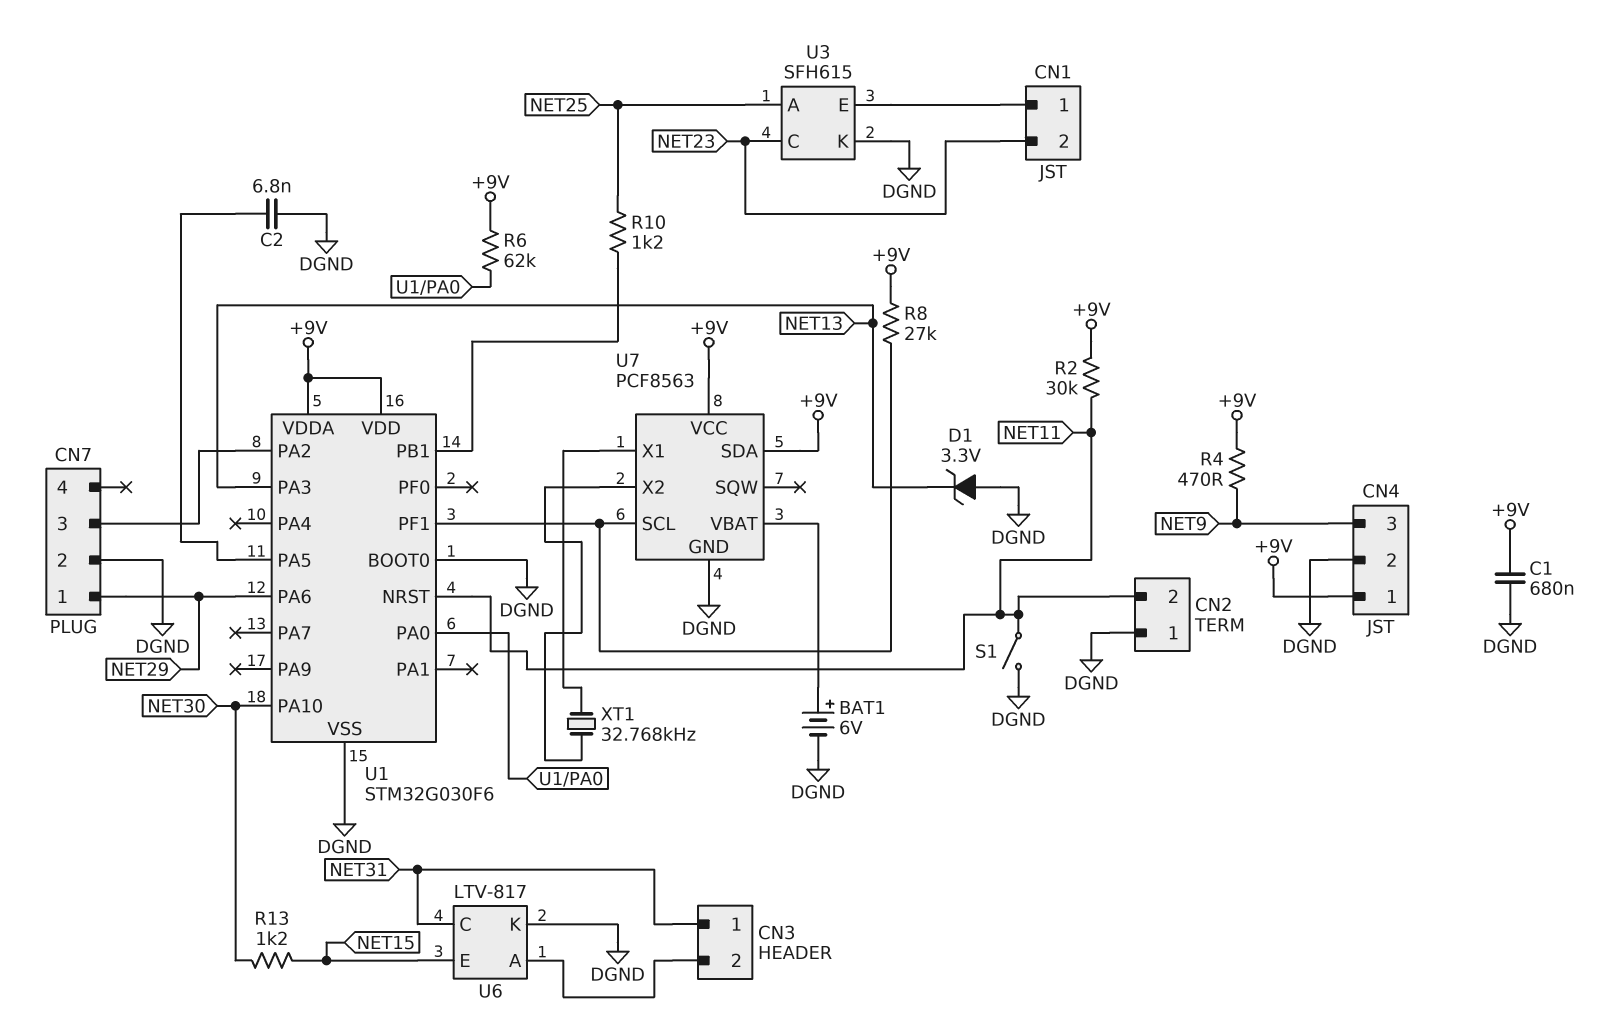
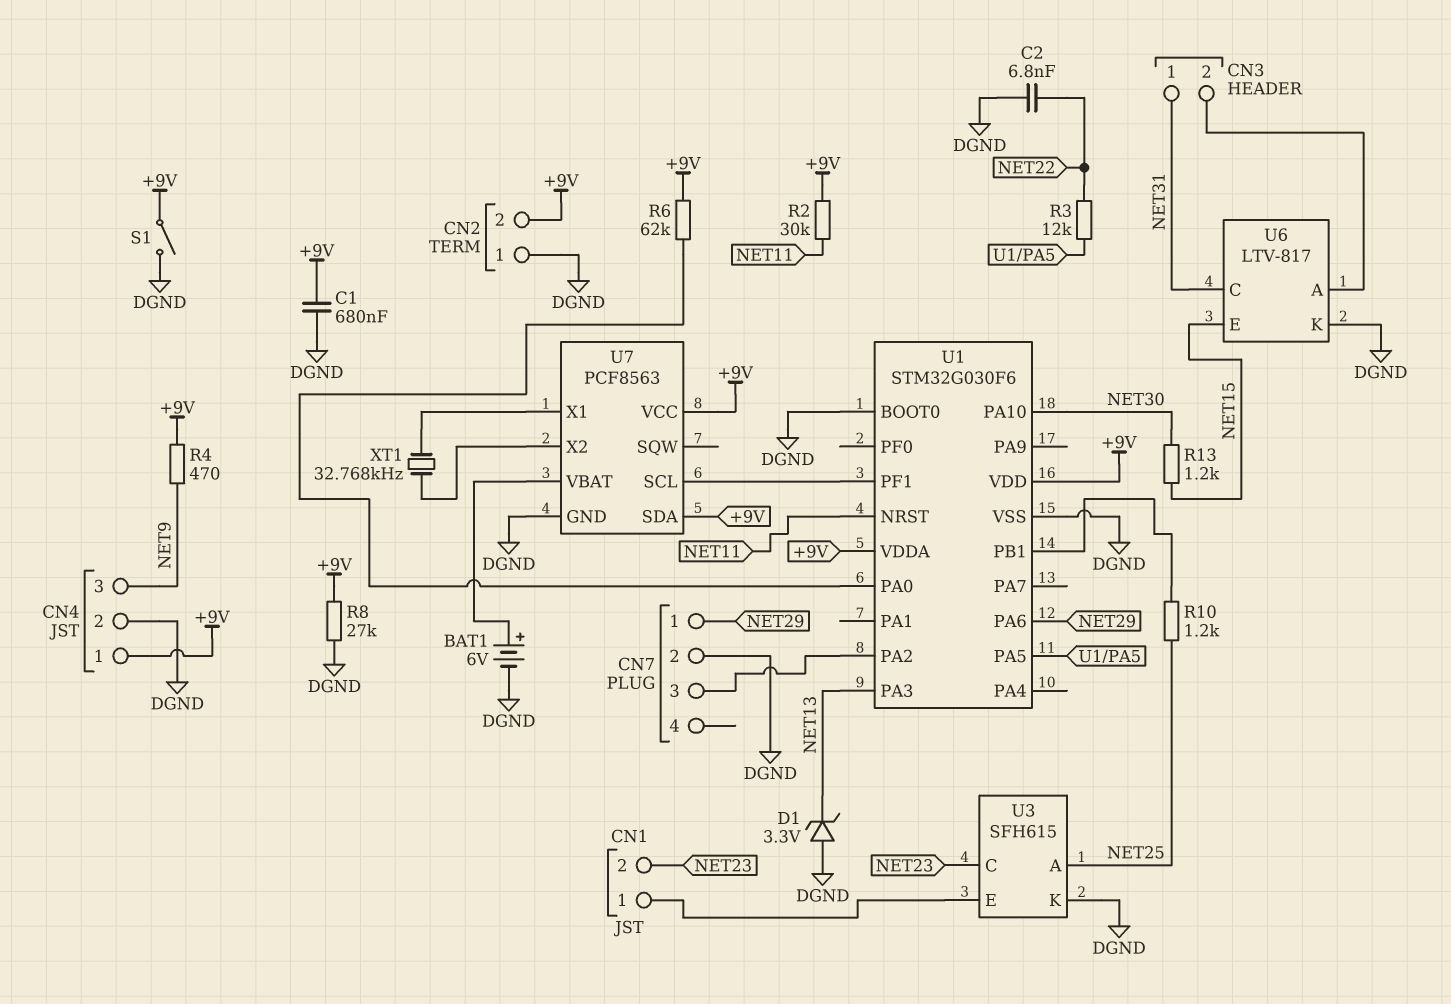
C2: 6.8nF (DGND, U1/PA5) -> 6.8nF (DGND, NET22)
CN2 pin 2: NET11 -> +9V
R3: none -> 12k (NET22, U1/PA5)
R8: 27k (+9V, U1/PF1) -> 27k (+9V, DGND)
S1: switch (DGND, NET11) -> switch (+9V, DGND)

